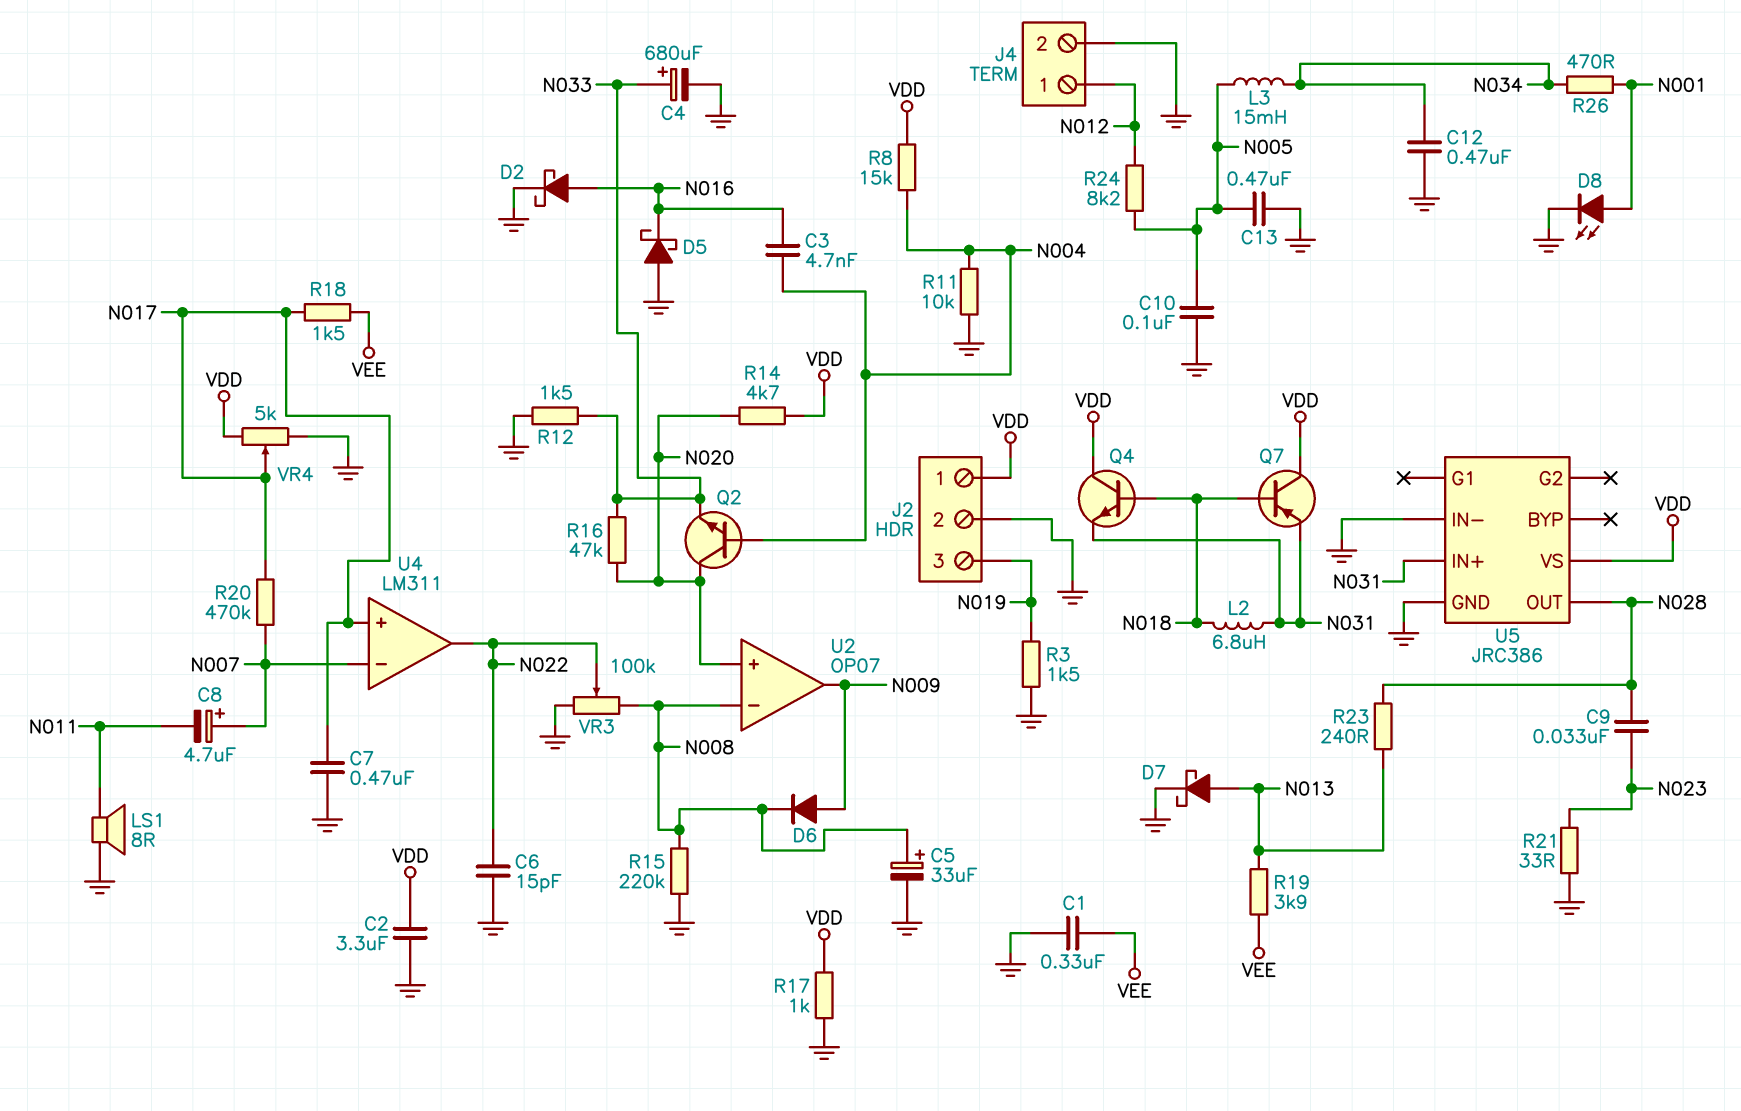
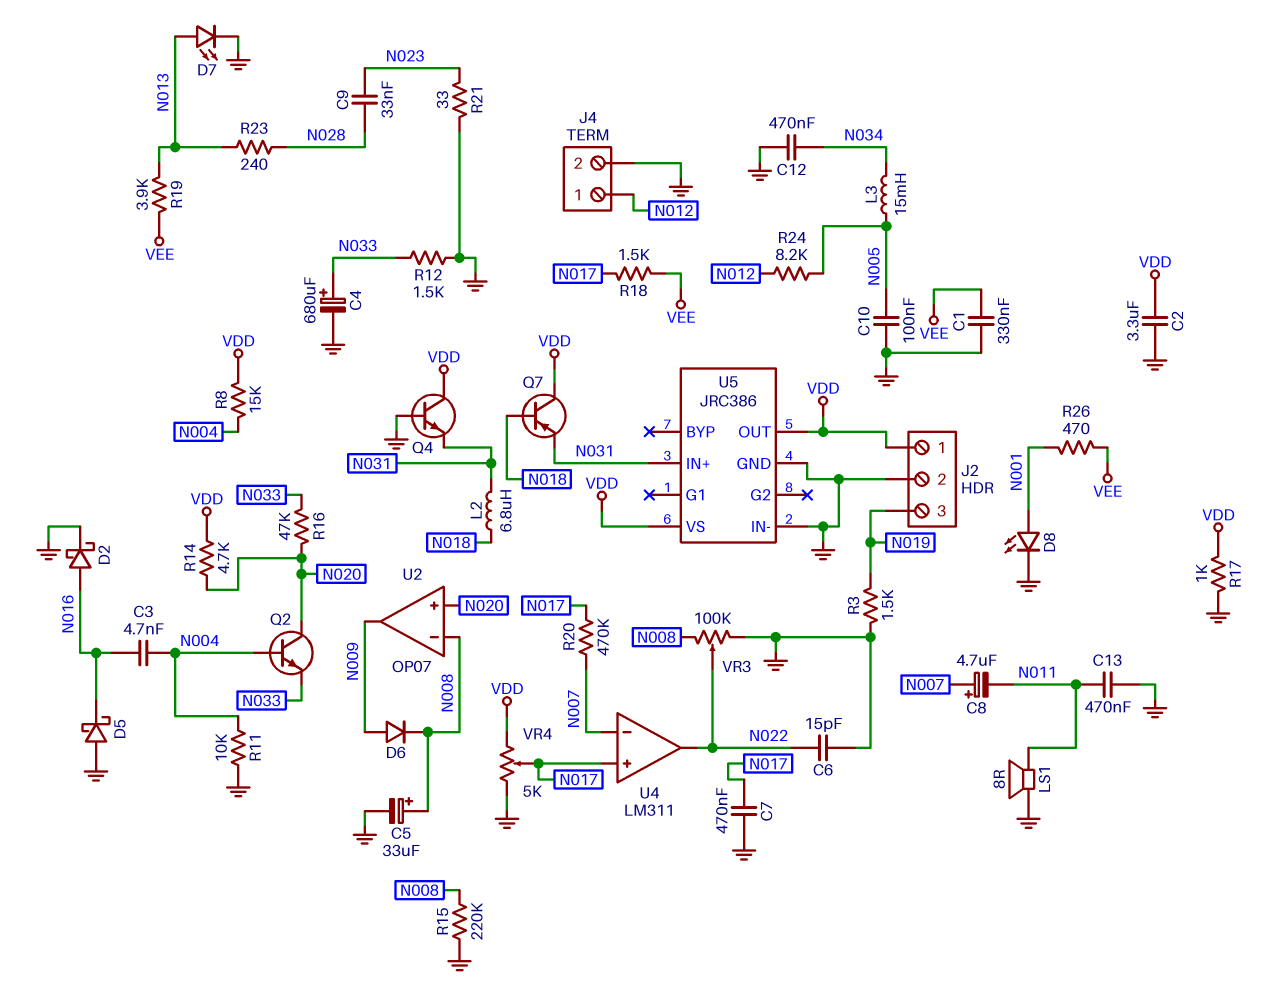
C13: 470nF (GND, N005) -> 470nF (GND, N011)
D7: schottky (A N013, K GND) -> LED (A N013, K GND)
Q4: NPN (B N018, C VDD, E N031) -> NPN (B GND, C VDD, E N031)
R26: 470 (N001, N034) -> 470 (N001, VEE)
U5 pin OUT: N028 -> VDD

